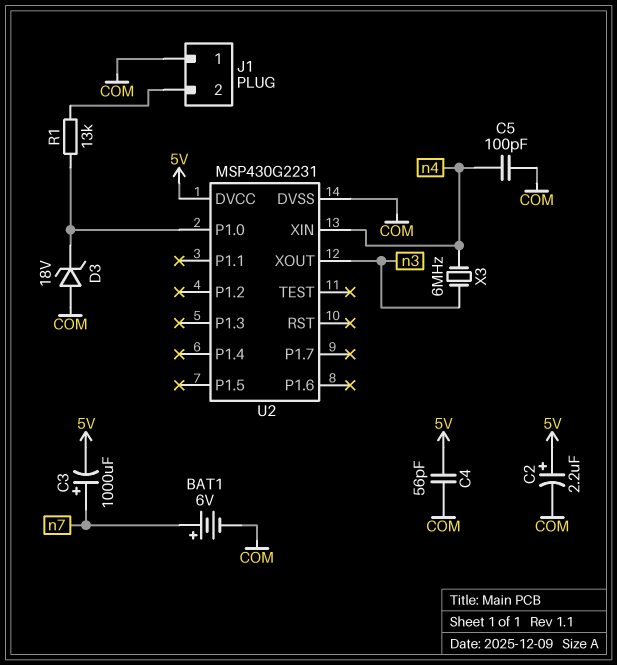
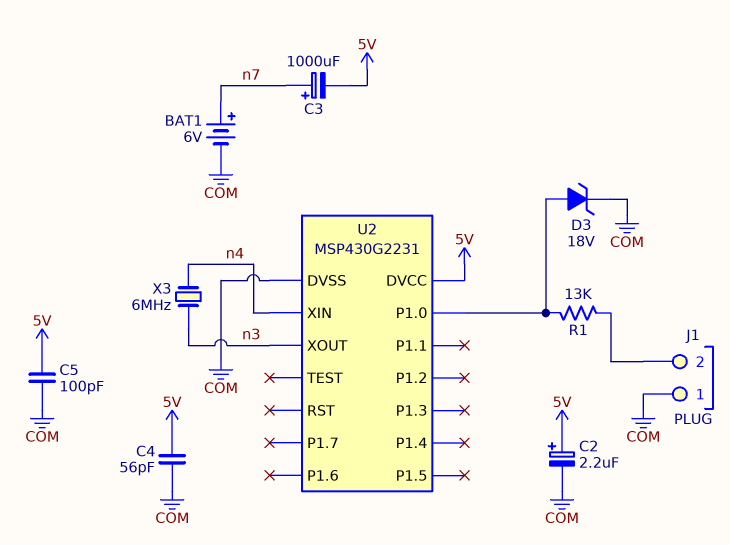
C5: 100pF (COM, n4) -> 100pF (5V, COM)
D3: zener 18V (A COM, K U2/P1.0) -> zener 18V (A U2/P1.0, K COM)

